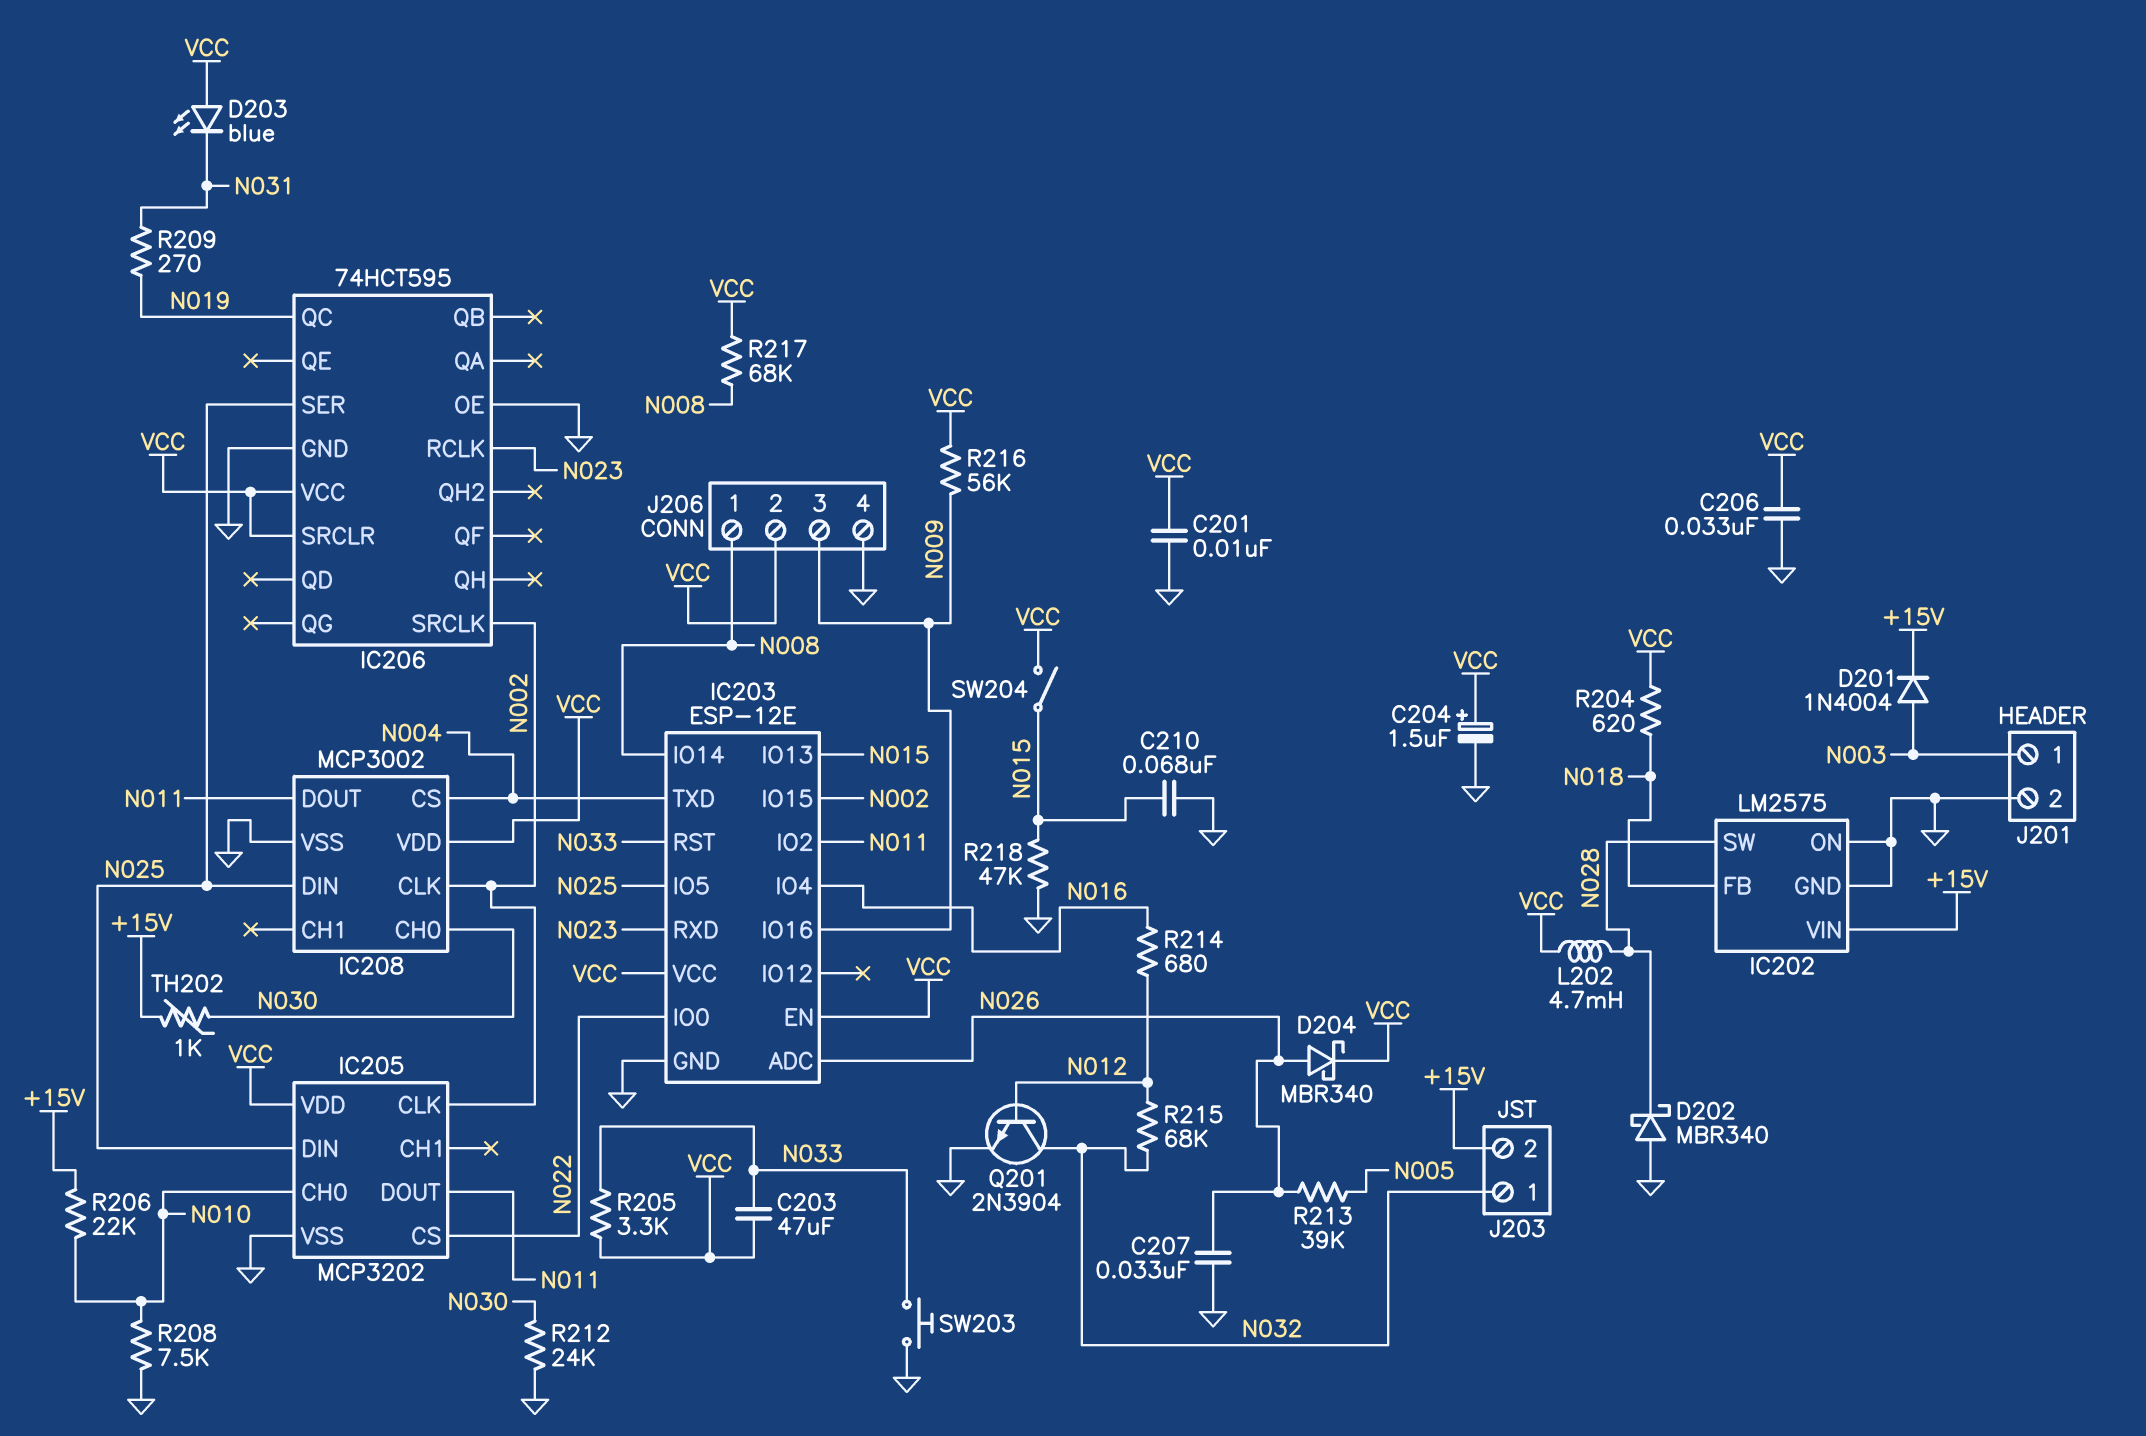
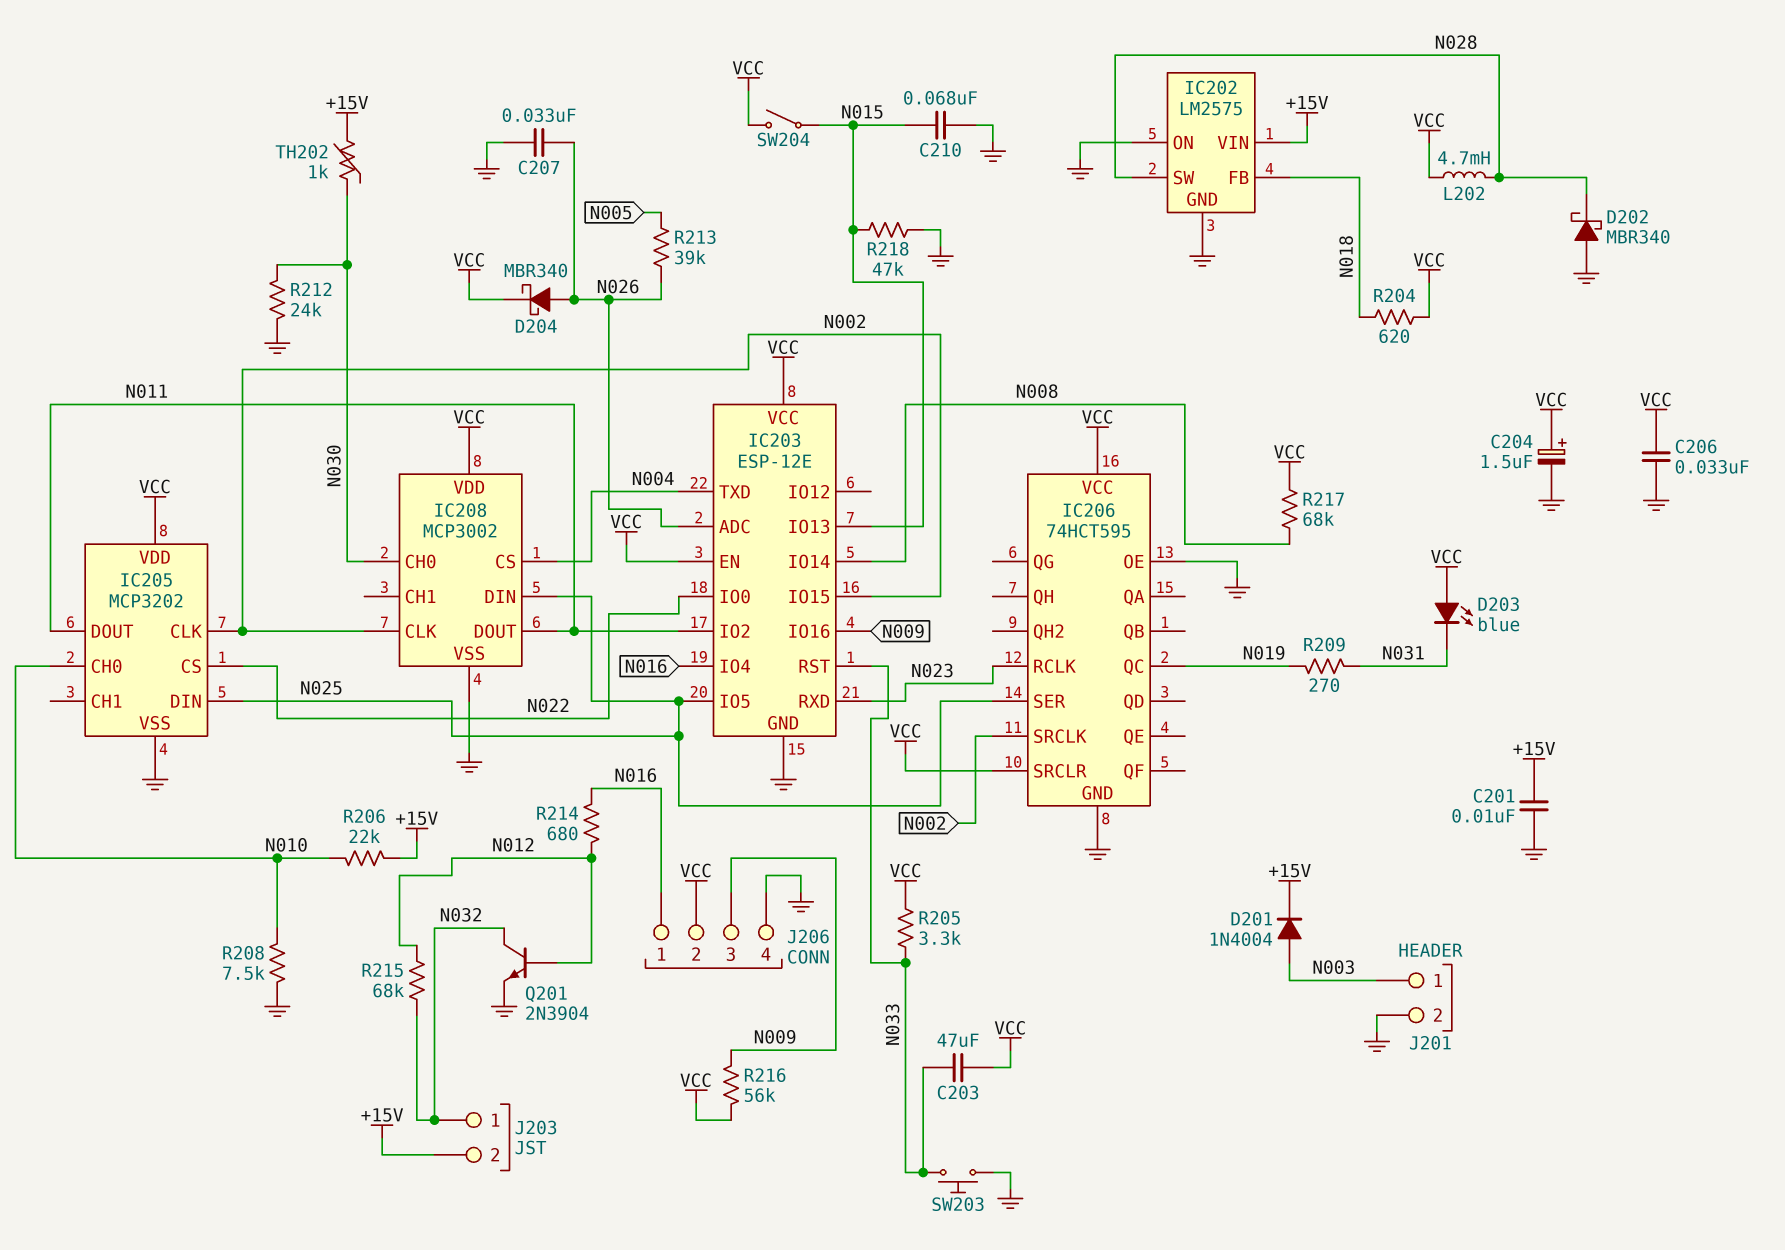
C201: 10nF (GND, VCC) -> 10nF (+15V, GND)
J206 pin 1: N008 -> N016

